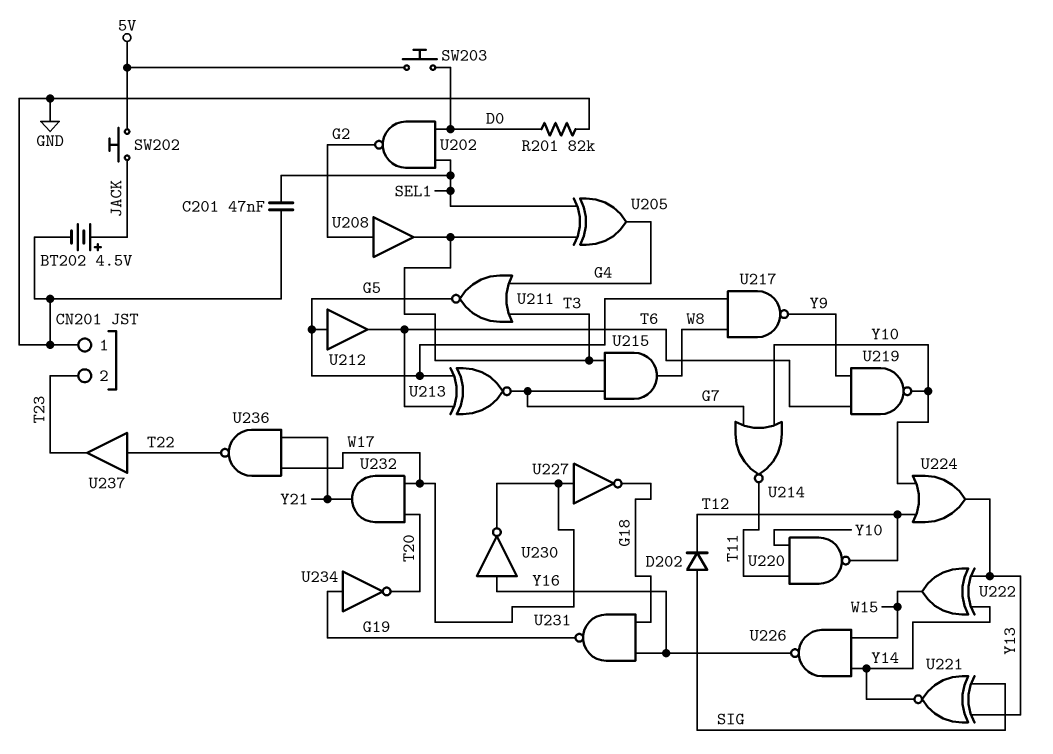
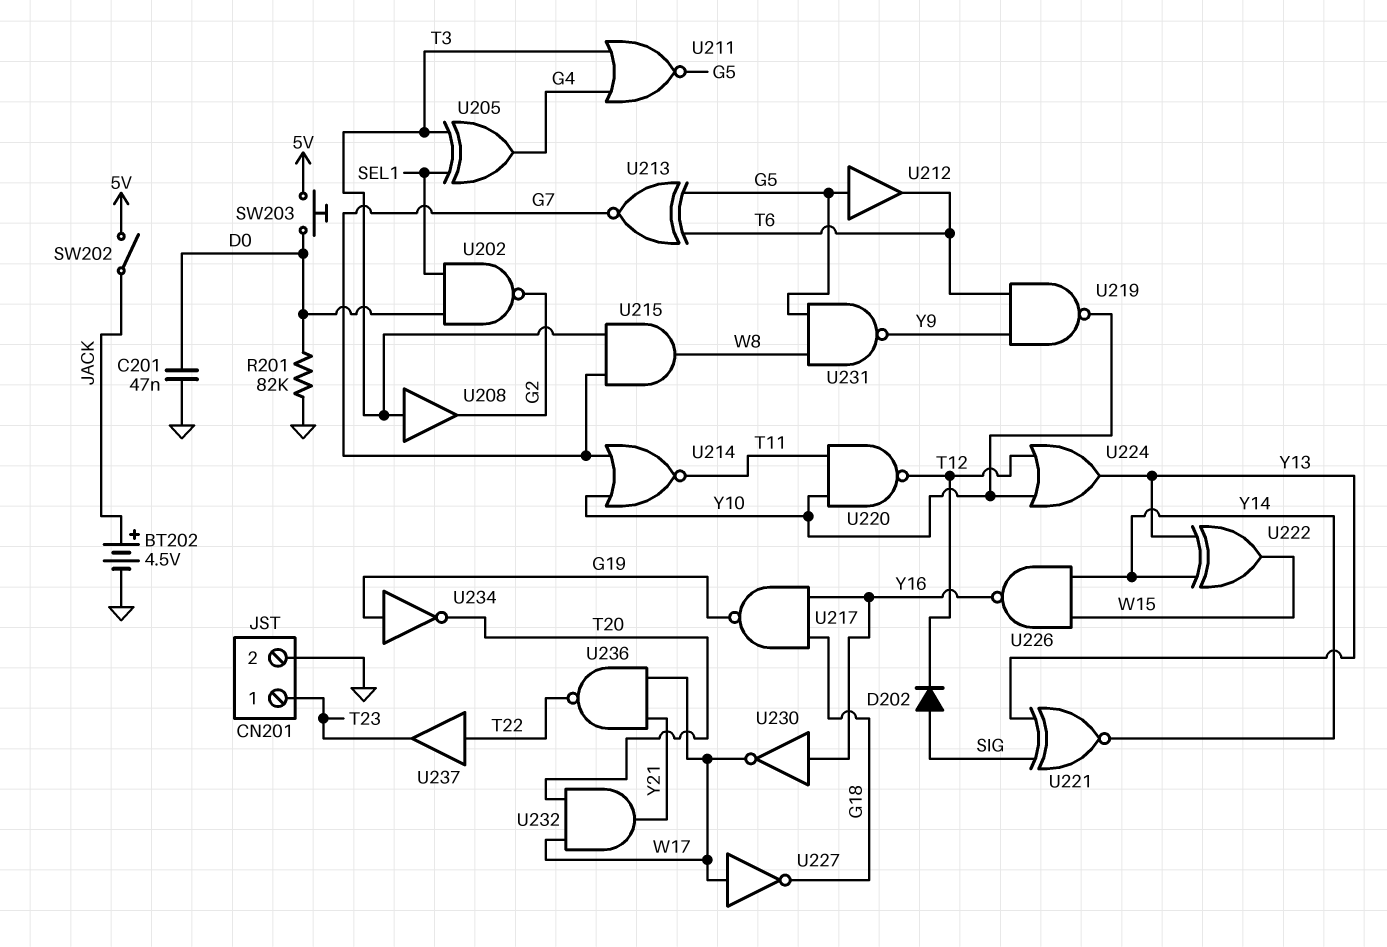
C201: 47nF (GND, SEL1) -> 47nF (D0, GND)
CN201 pin 1: GND -> T23
CN201 pin 2: T23 -> GND
SW202: button (5V, JACK) -> switch (5V, JACK)
U208: buffer (in G2, out T3) -> buffer (in T3, out G2)
U217: NAND (in G5, in W8, out Y9) -> NAND (in G18, in Y16, out G19)
U231: NAND (in G18, in Y16, out G19) -> NAND (in G5, in W8, out Y9)

